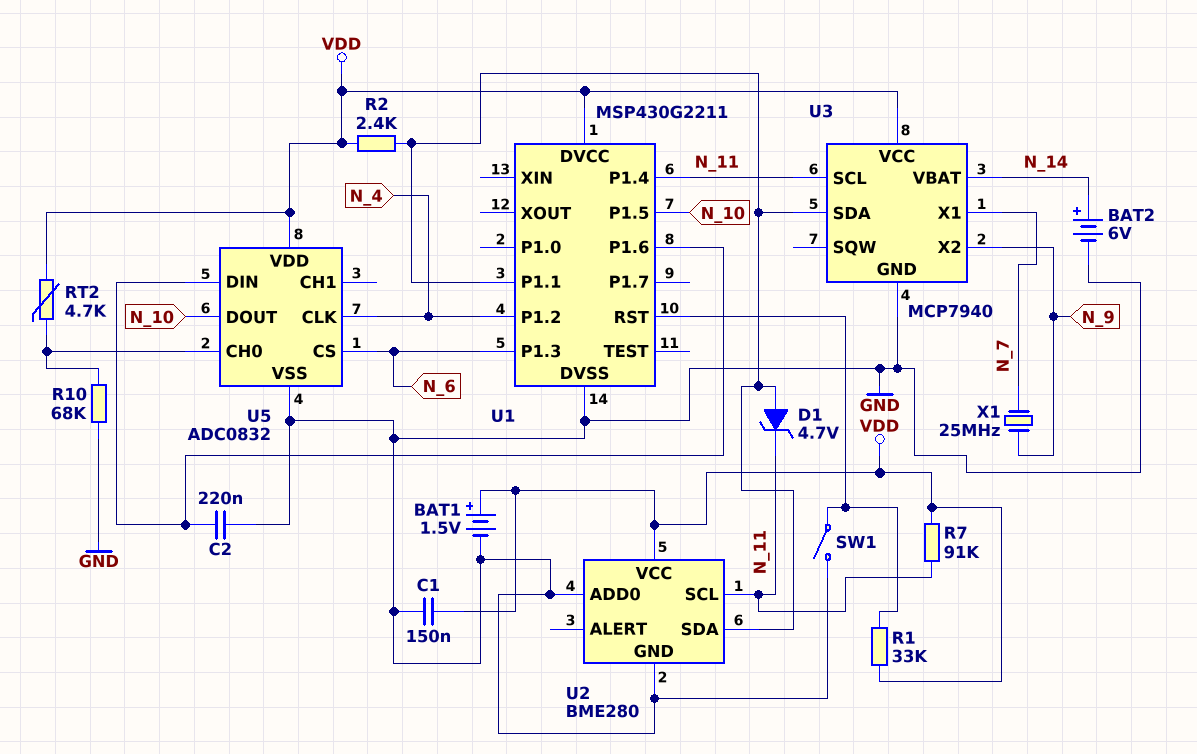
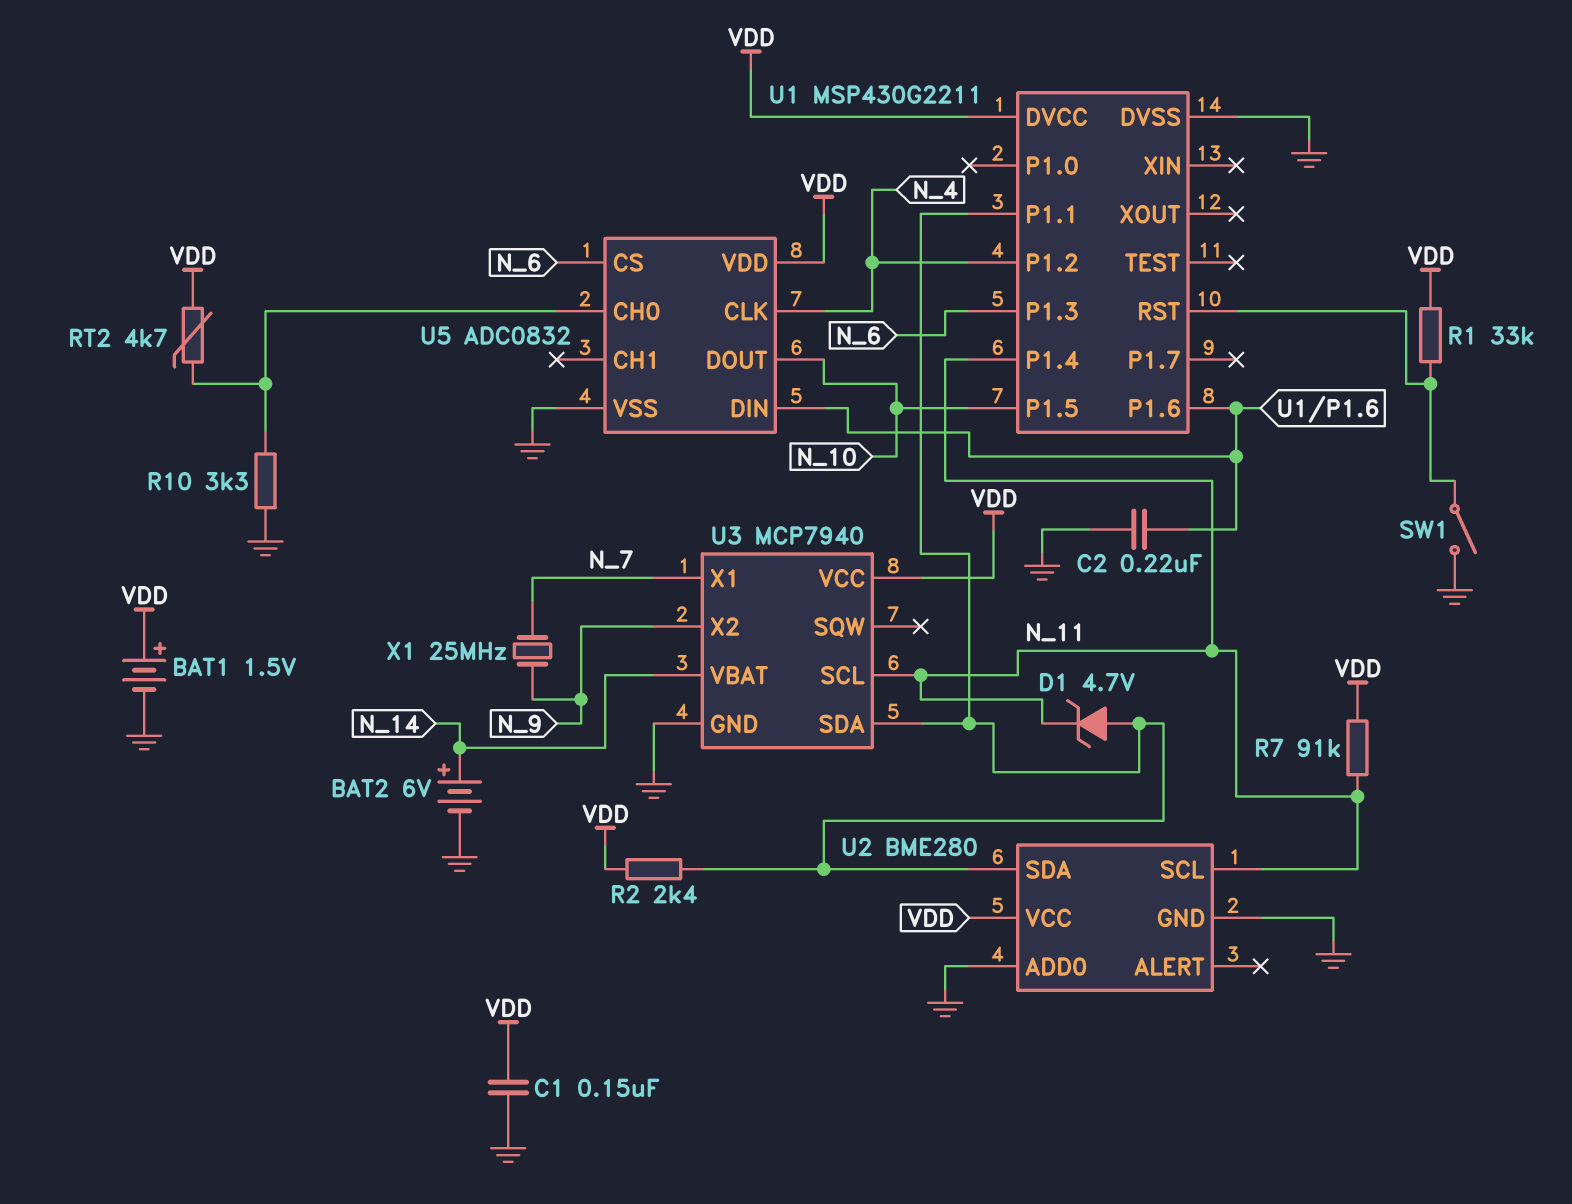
R10: 68k (GND, U5/CH0) -> 3.3k (GND, U5/CH0)

